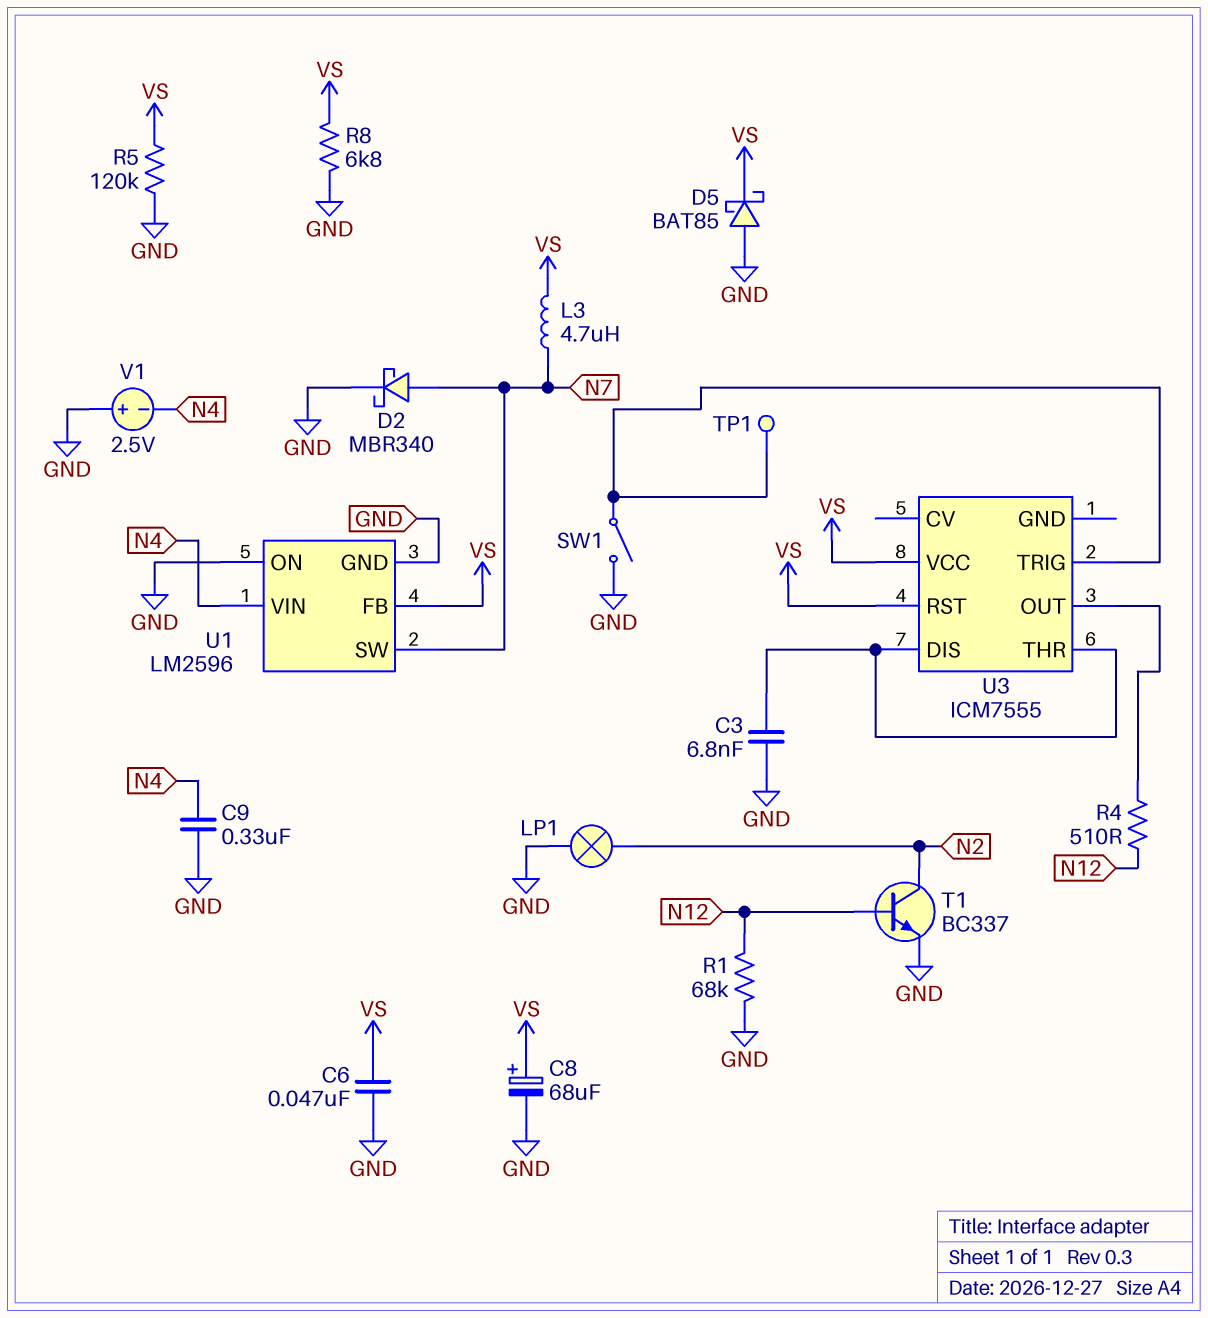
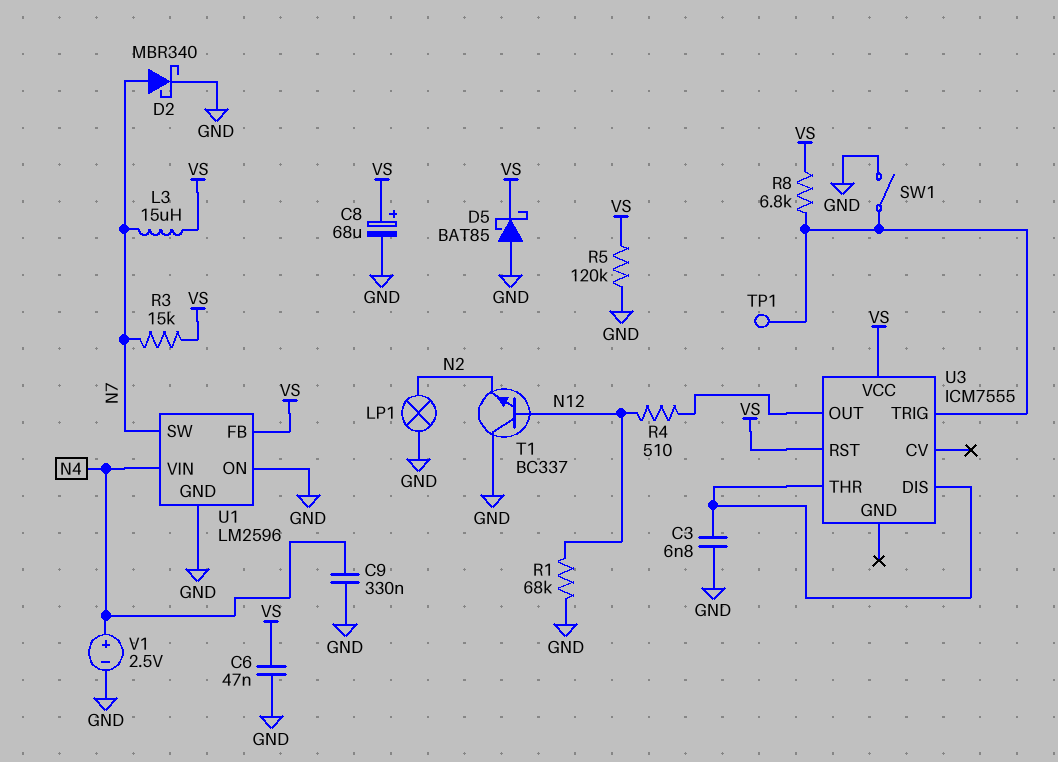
L3: 4.7uH (N7, VS) -> 15uH (N7, VS)
R3: none -> 15k (N7, VS)
R8: 6.8k (GND, VS) -> 6.8k (U3/TRIG, VS)
T1: NPN BC337 (B N12, C N2, E GND) -> NPN BC337 (B N12, C GND, E N2)
V1: 2.5V (plus GND, minus N4) -> 2.5V (plus N4, minus GND)

